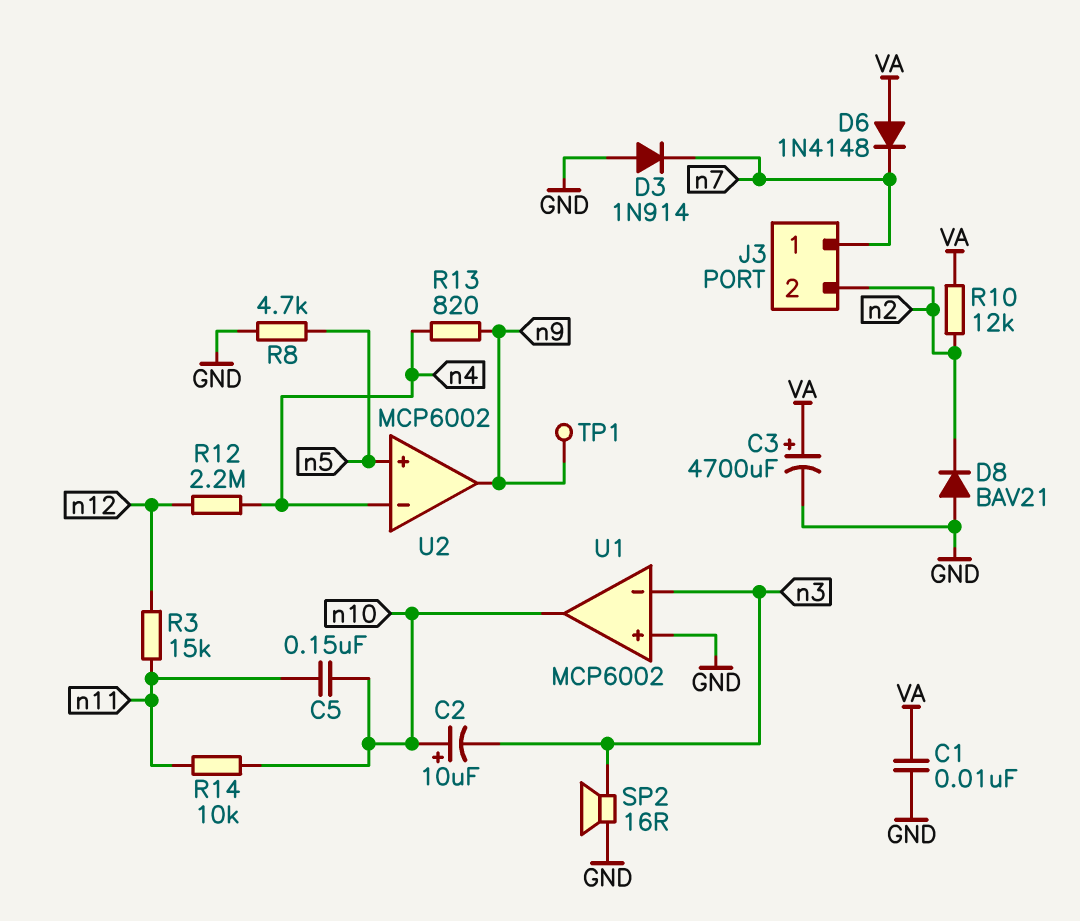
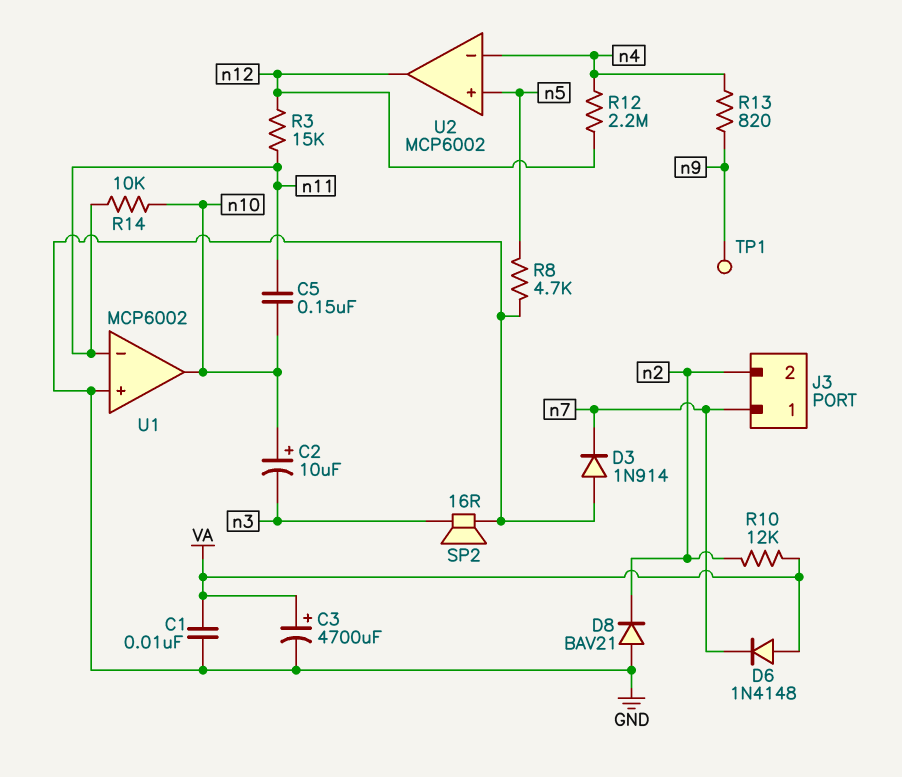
U1 pin in-: n3 -> n11
U2 pin out: n9 -> n12

